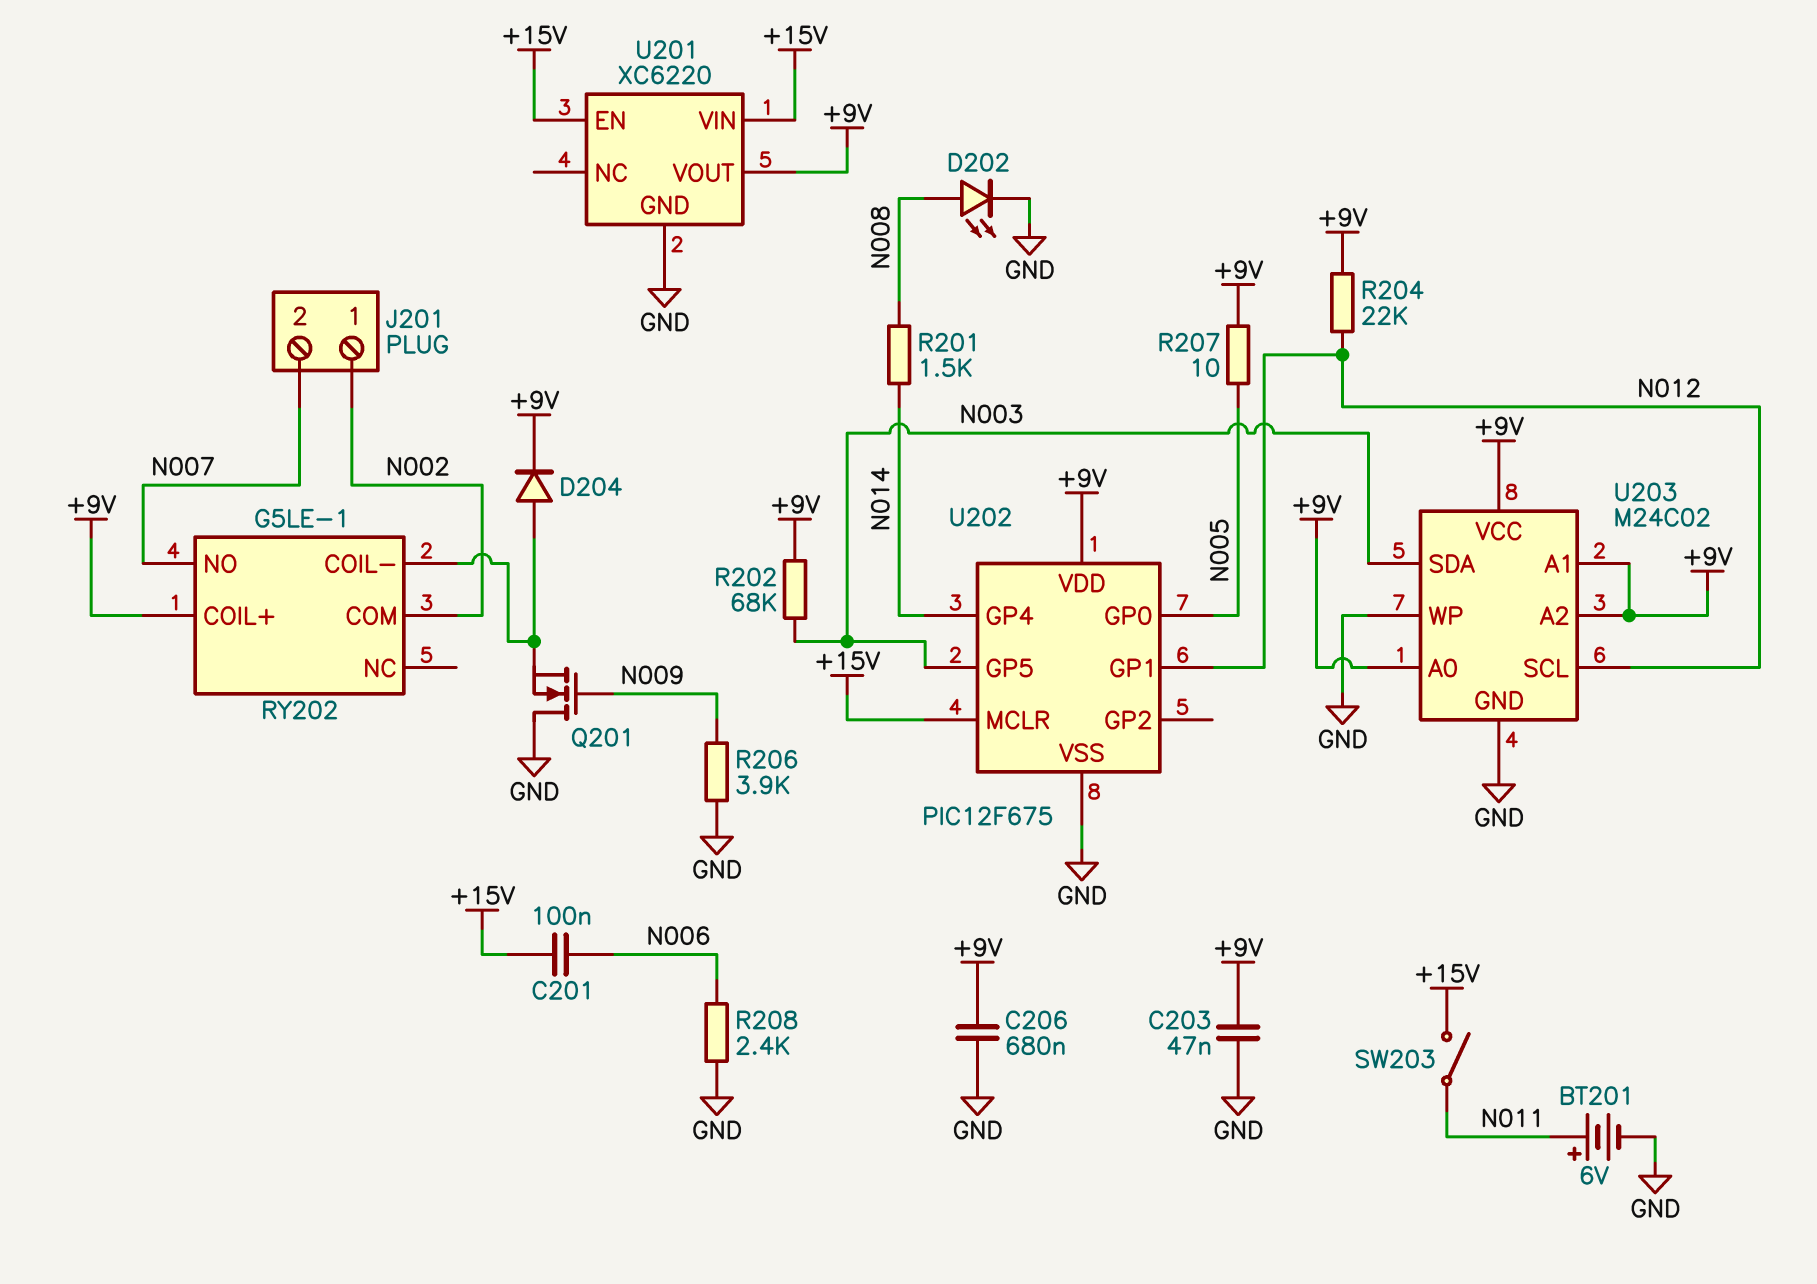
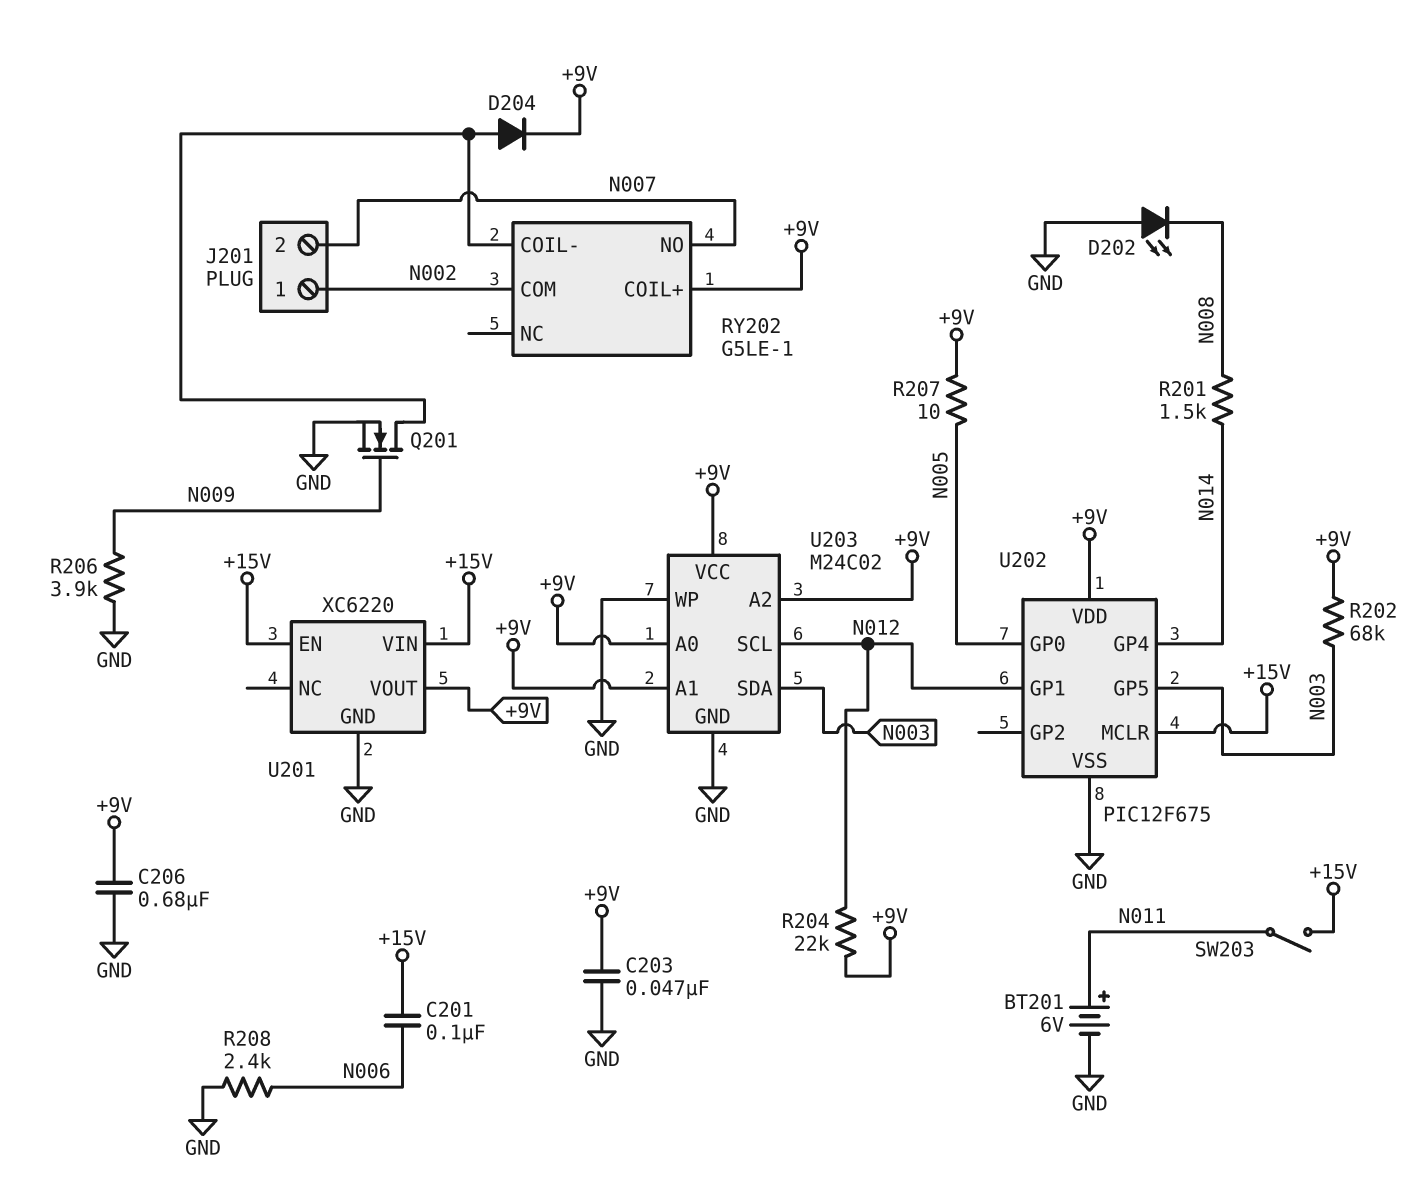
D202: LED (A N008, K GND) -> LED (A GND, K N008)
Q201: NMOS (G N009, D GND, S RY202/COIL-) -> NMOS (G N009, D RY202/COIL-, S GND)

